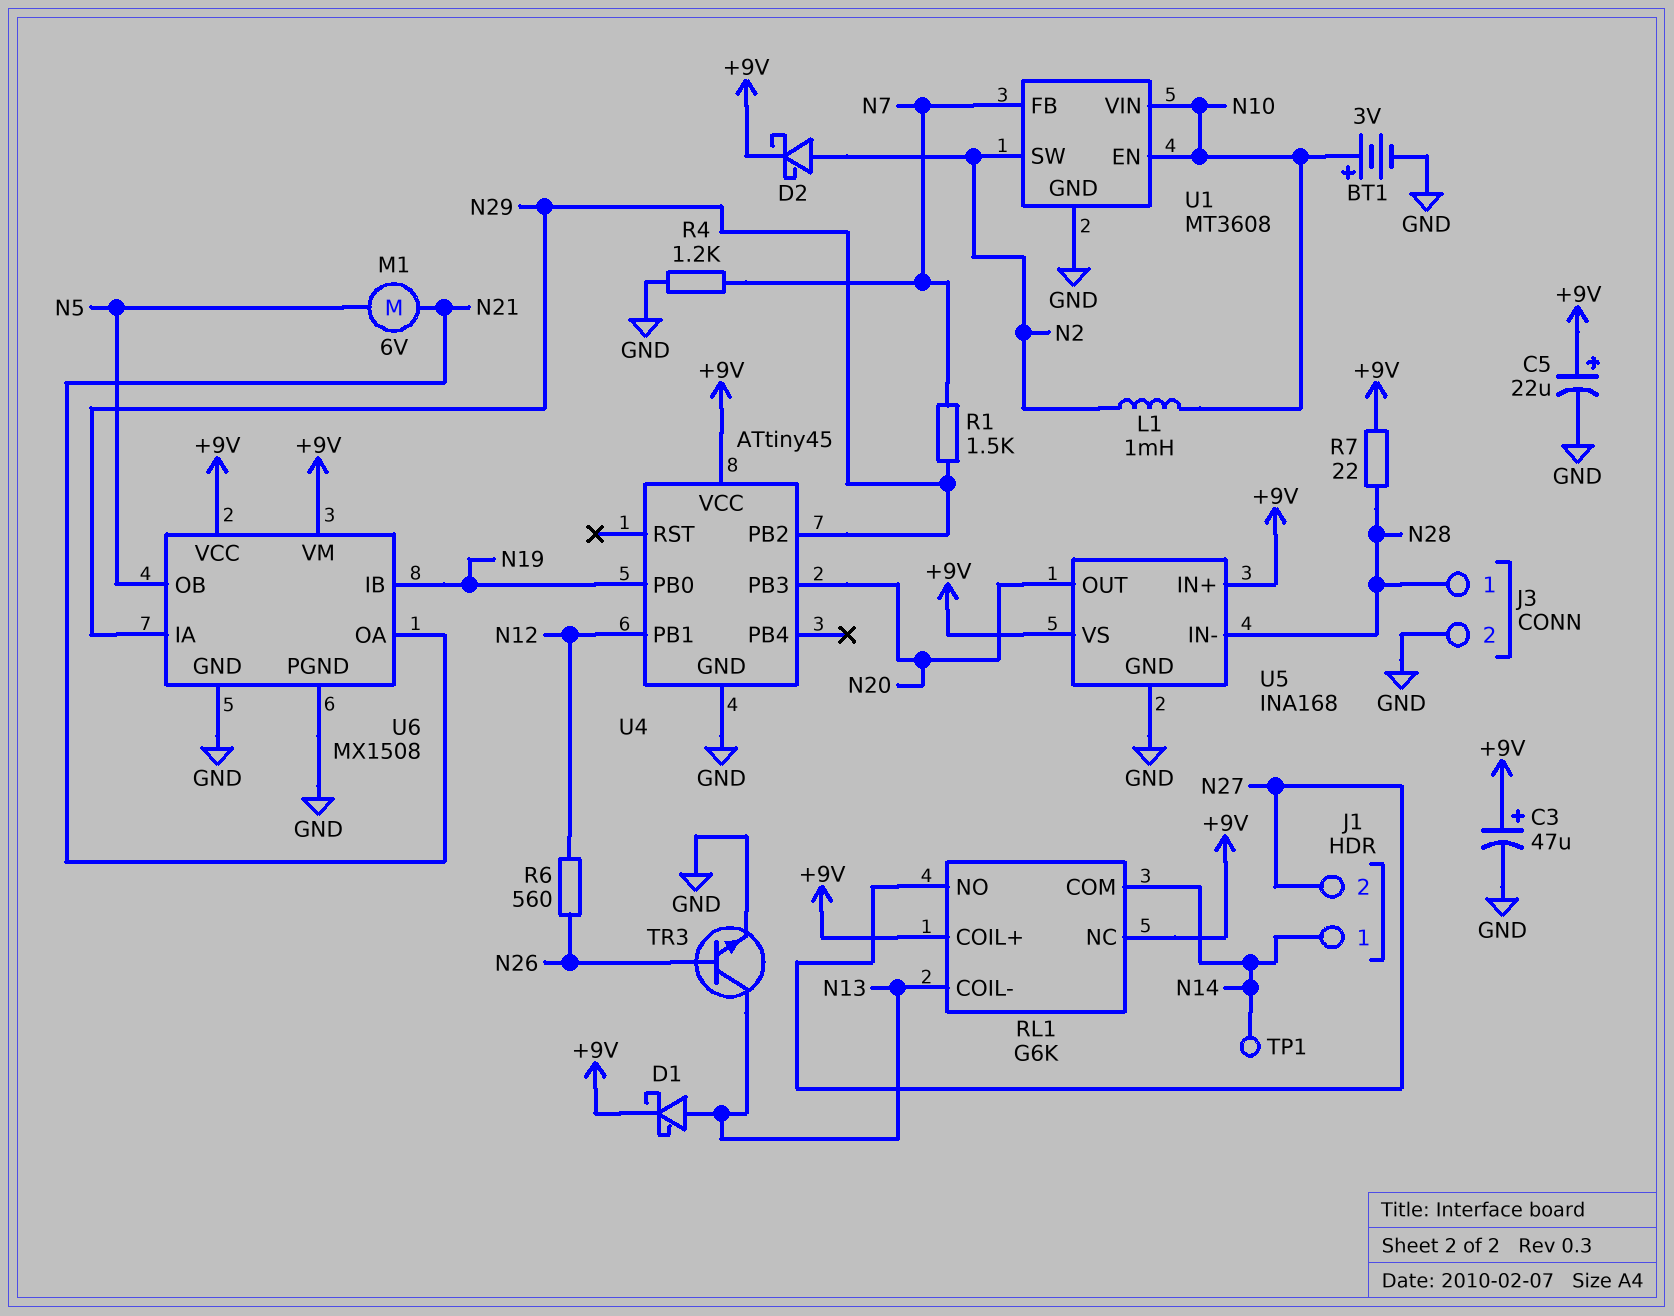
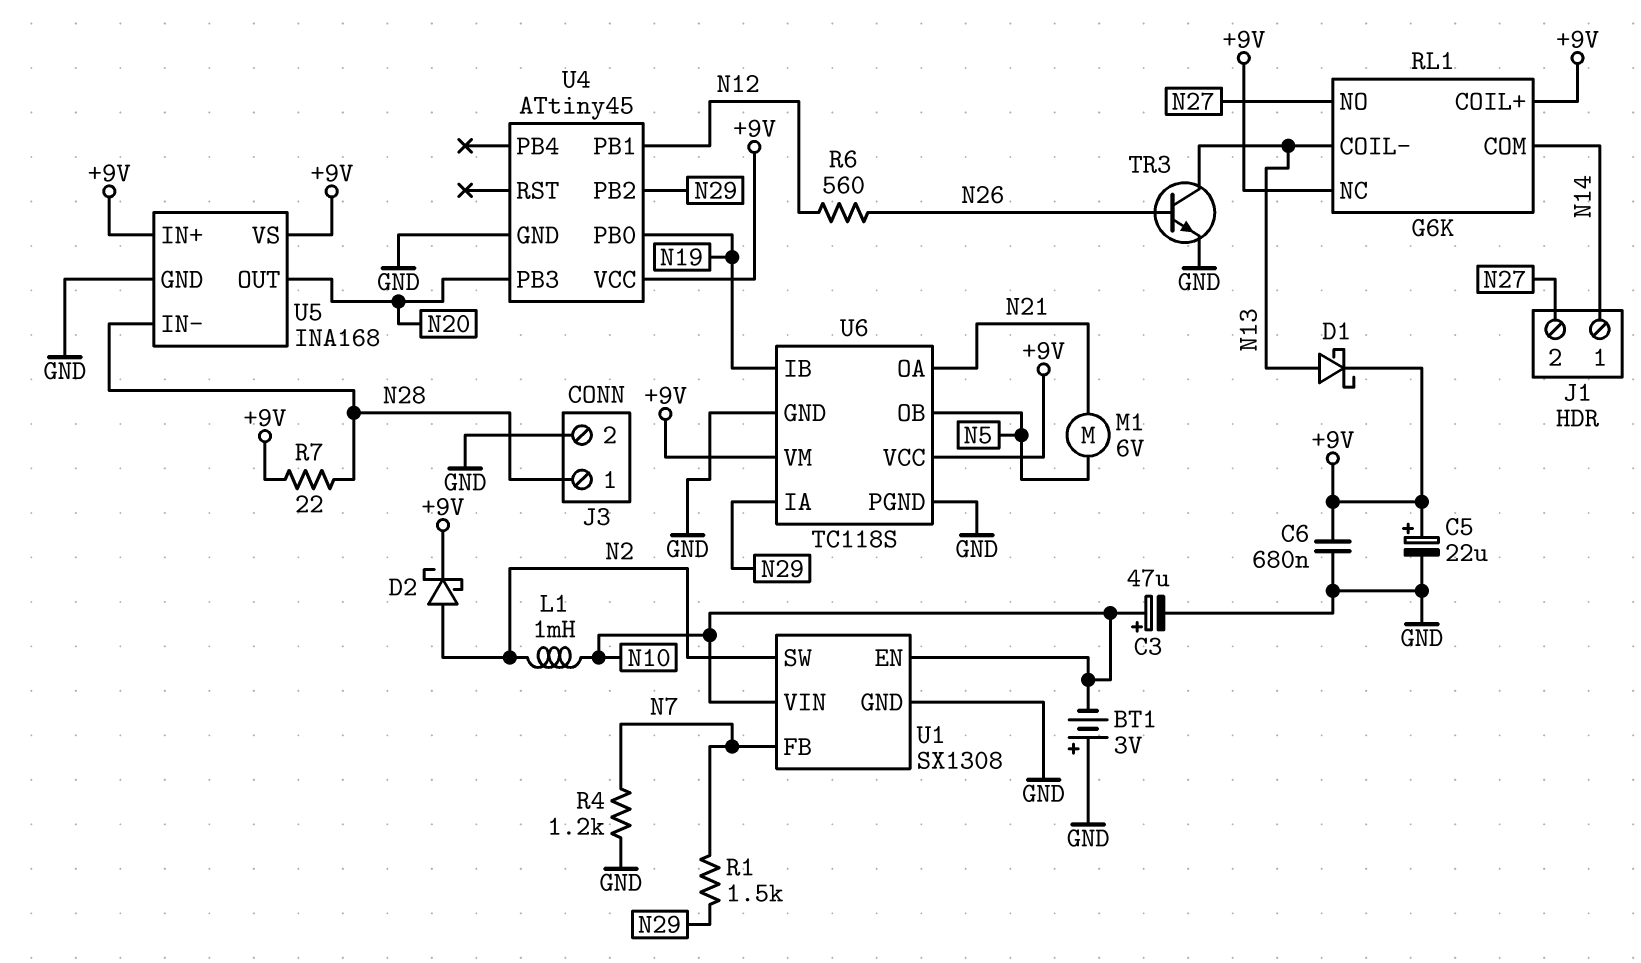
BT1: 3V (plus N10, minus GND) -> 3V (plus GND, minus N10)
C3: 47uF (plus +9V, minus GND) -> 47uF (plus N10, minus GND)
C6: none -> 680nF (+9V, GND)
TP1: test point (N14) -> none
U1: MT3608 -> SX1308
U6: MX1508 -> TC118S

